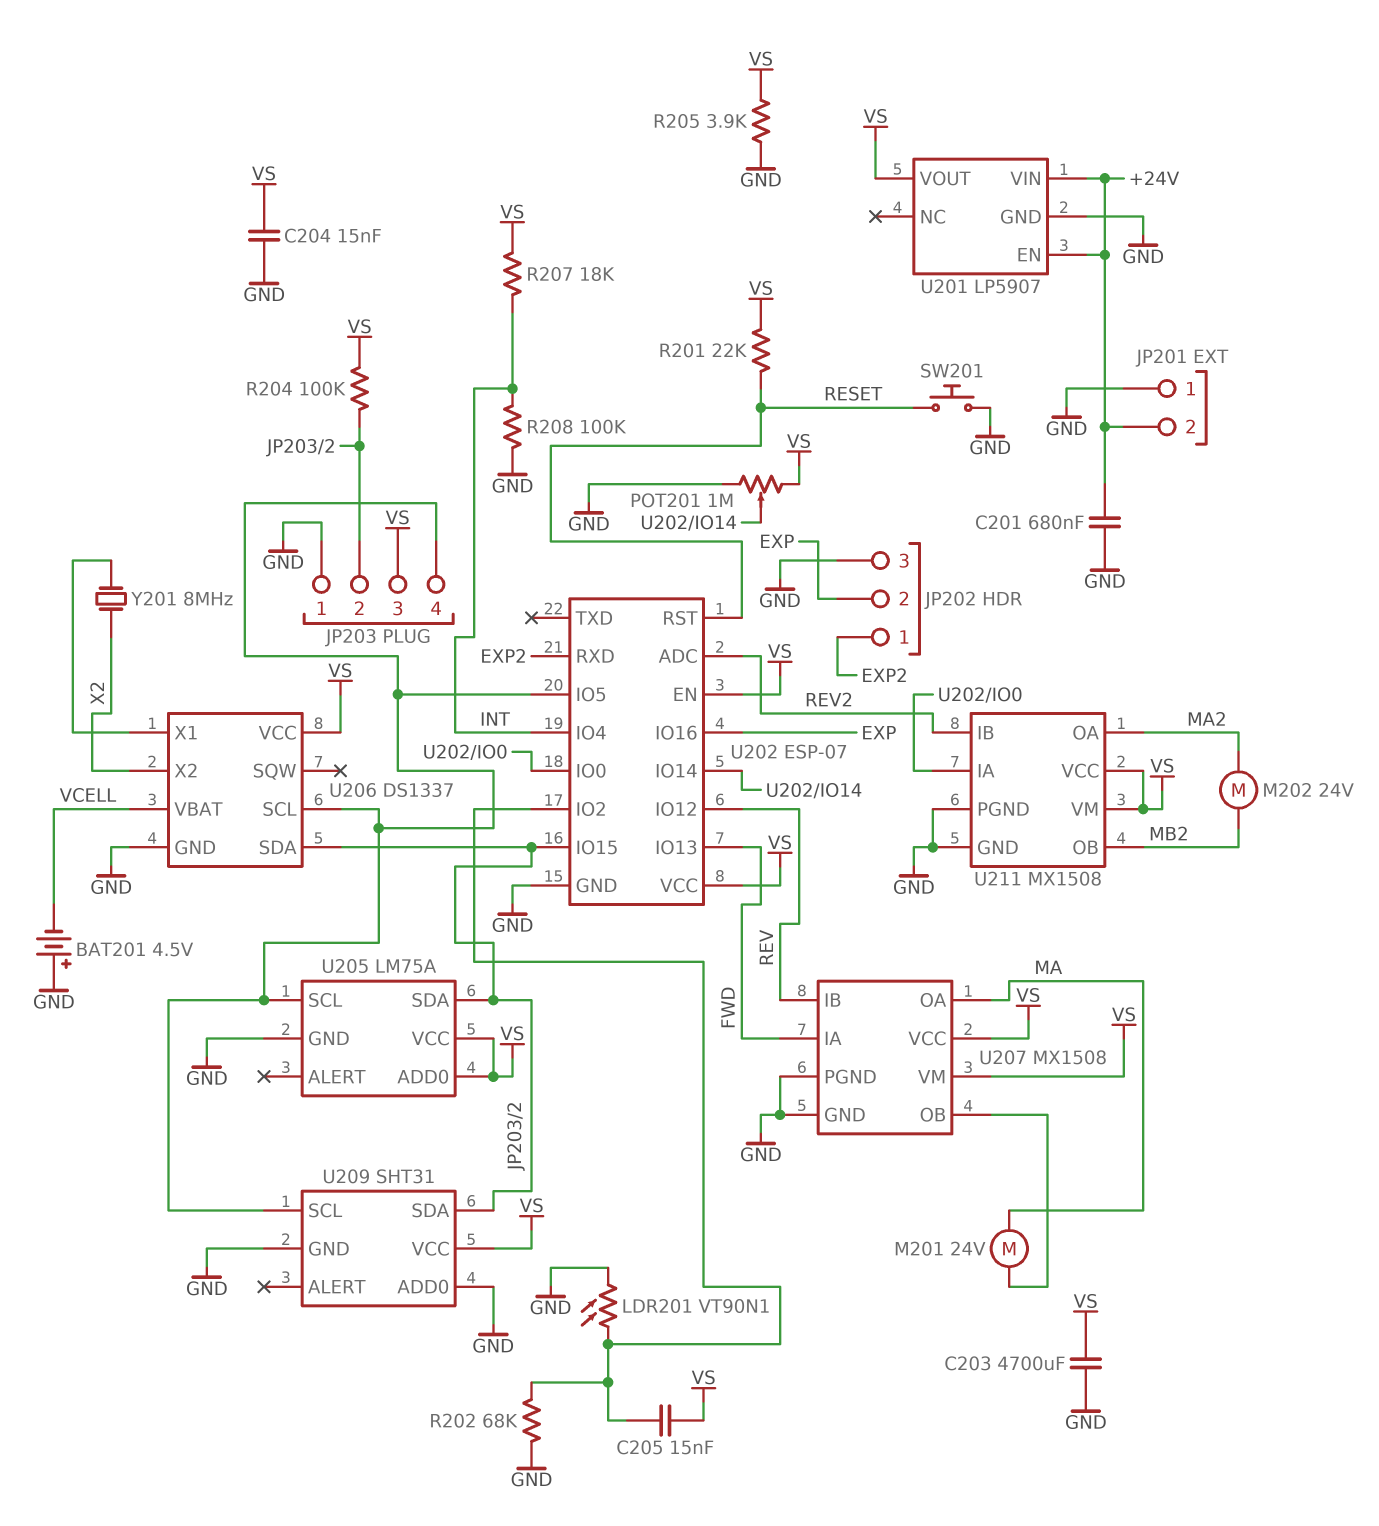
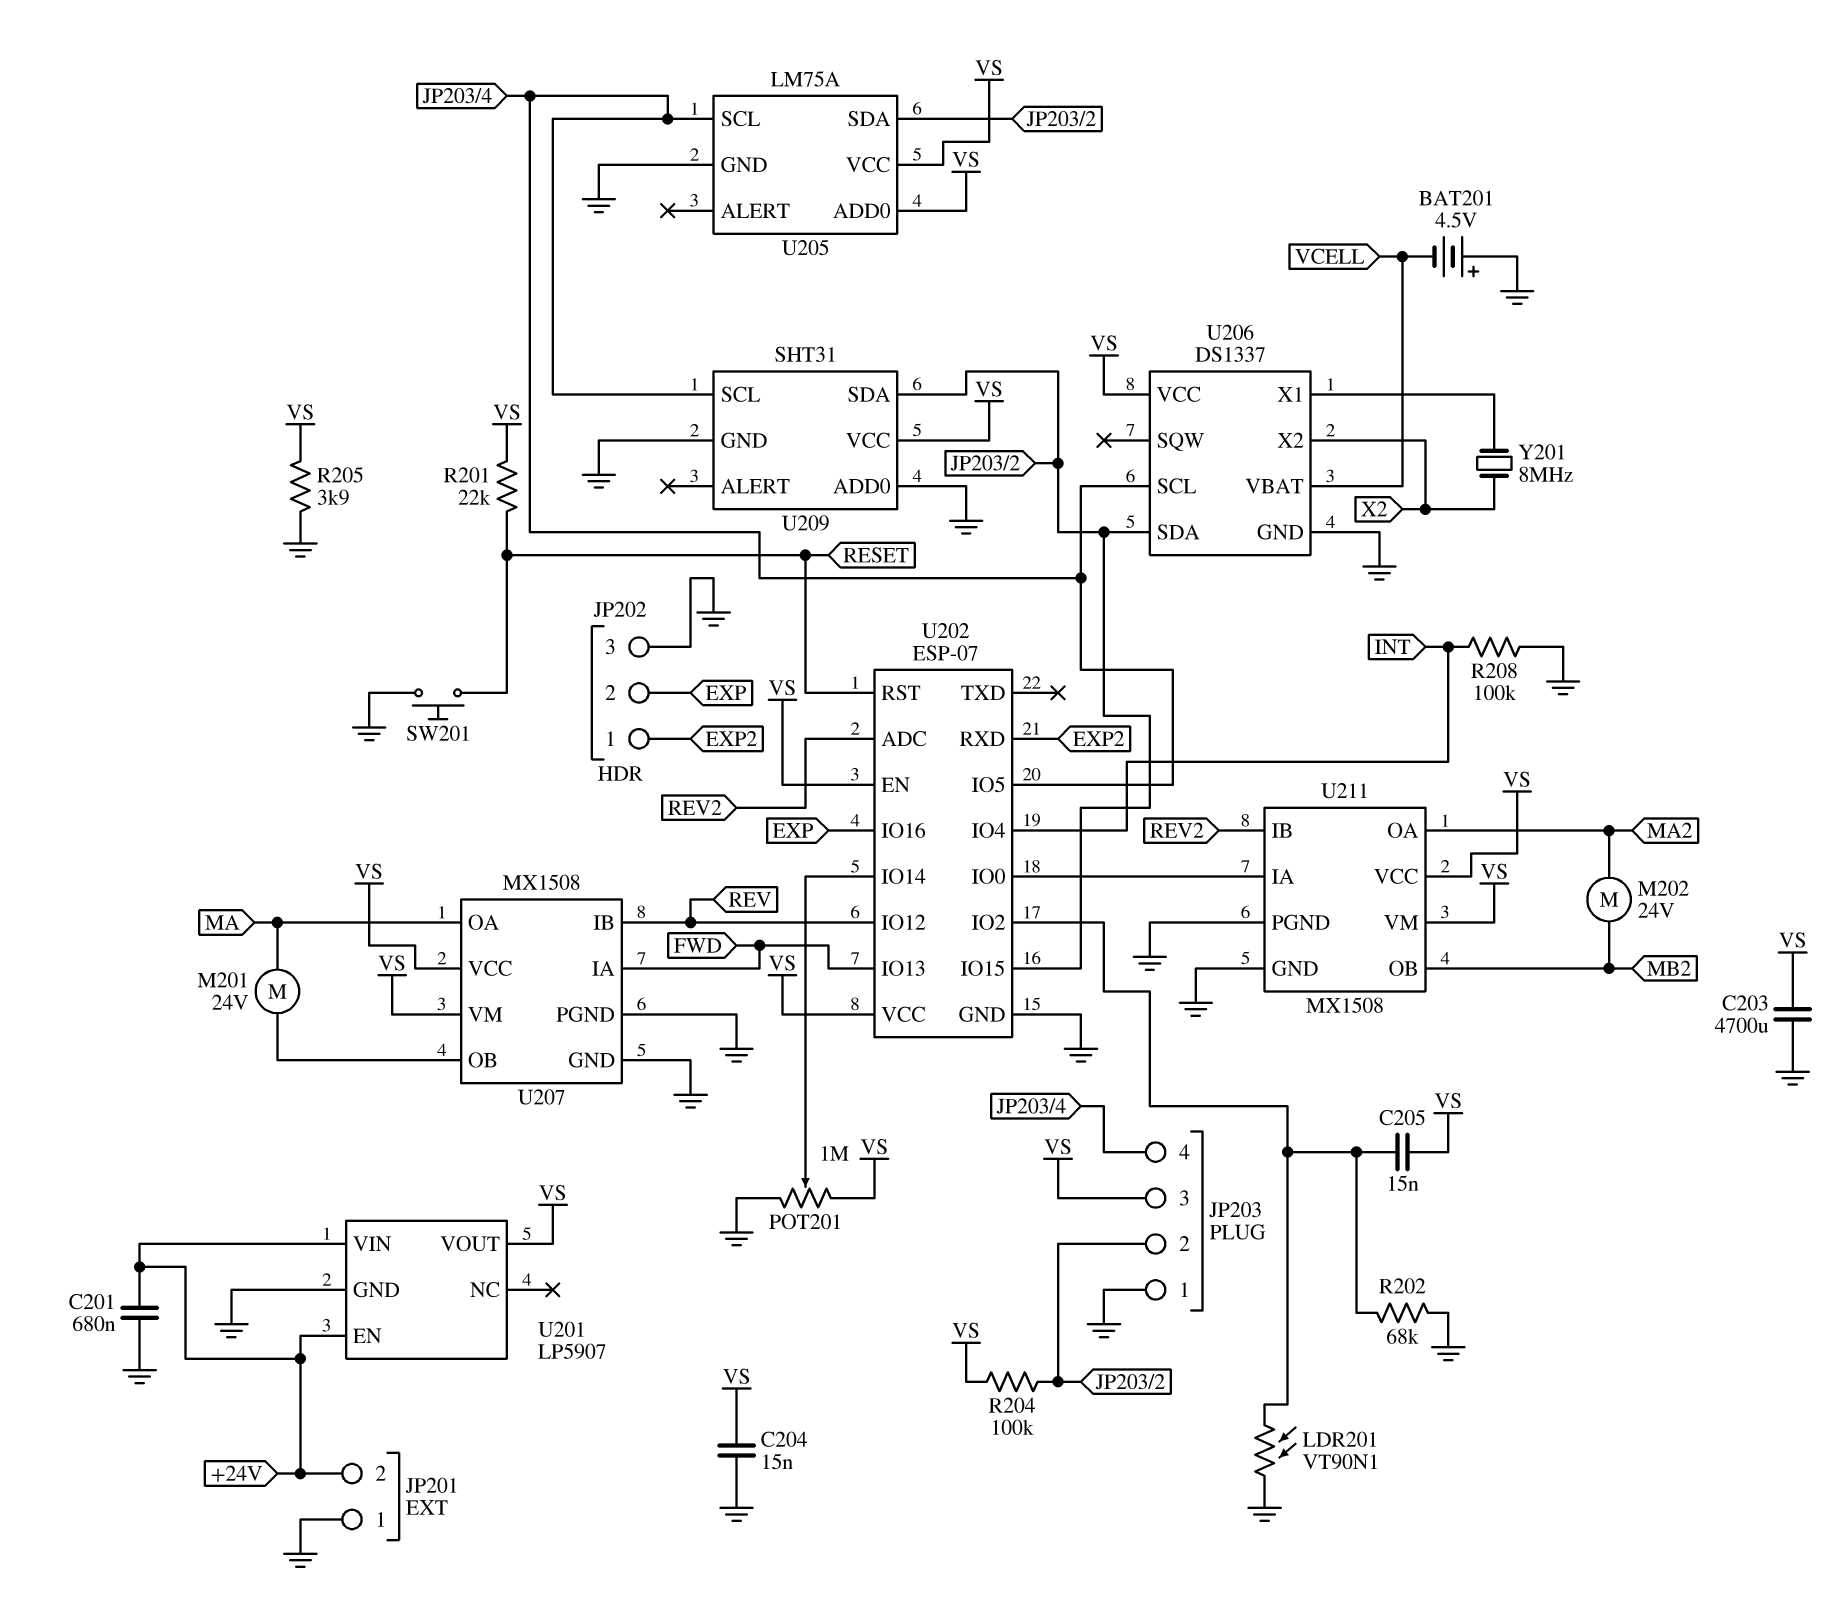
R207: 18k (INT, VS) -> none

